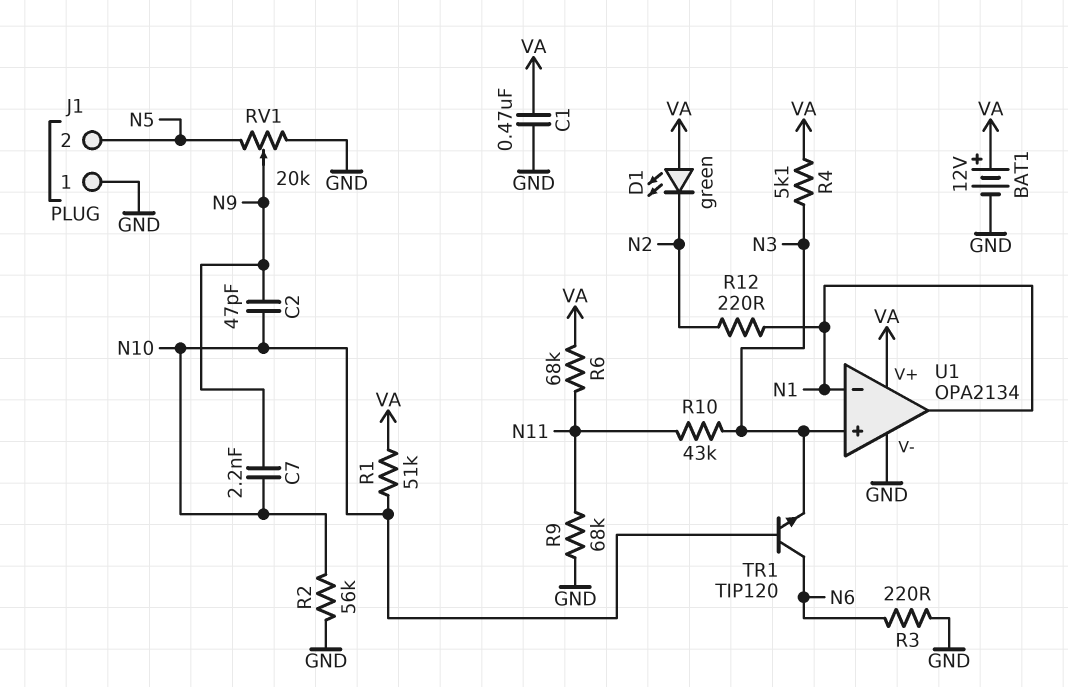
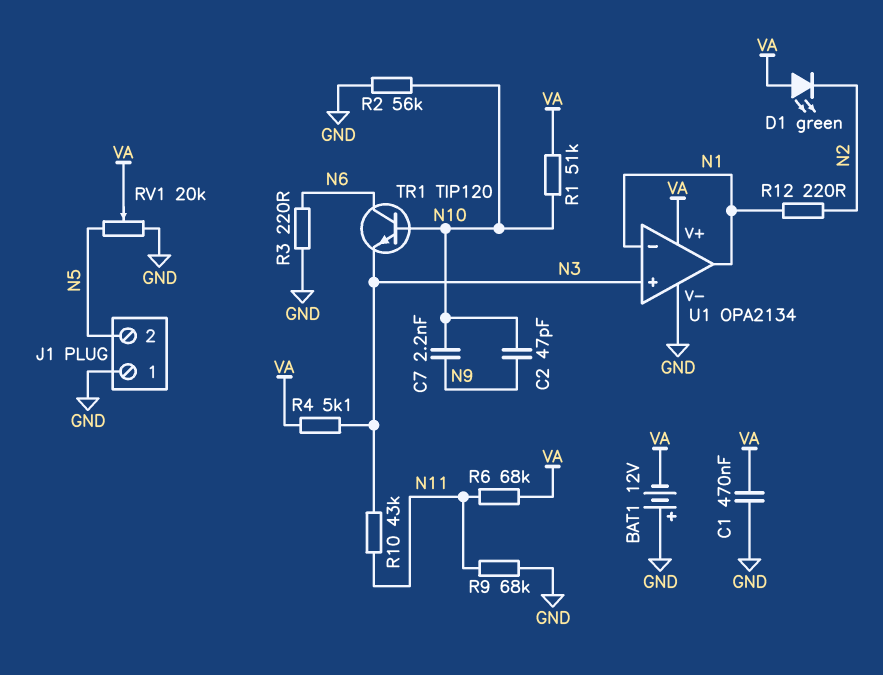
BAT1: 12V (plus VA, minus GND) -> 12V (plus GND, minus VA)
RV1: 20k (GND, N5, wiper N9) -> 20k (GND, N5, wiper VA)

